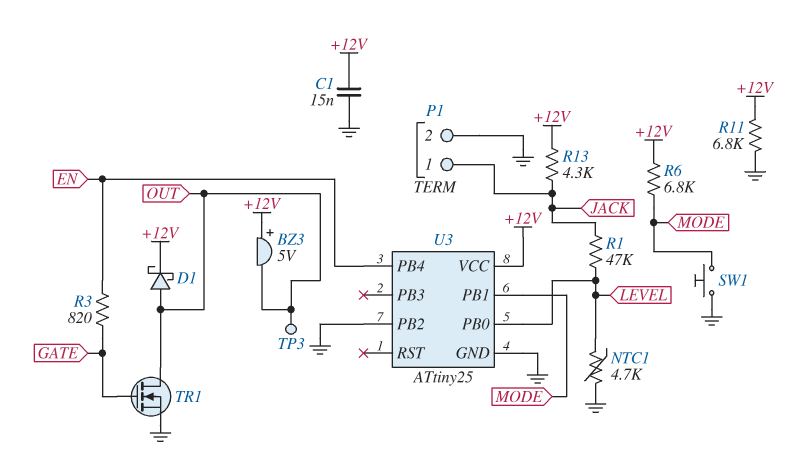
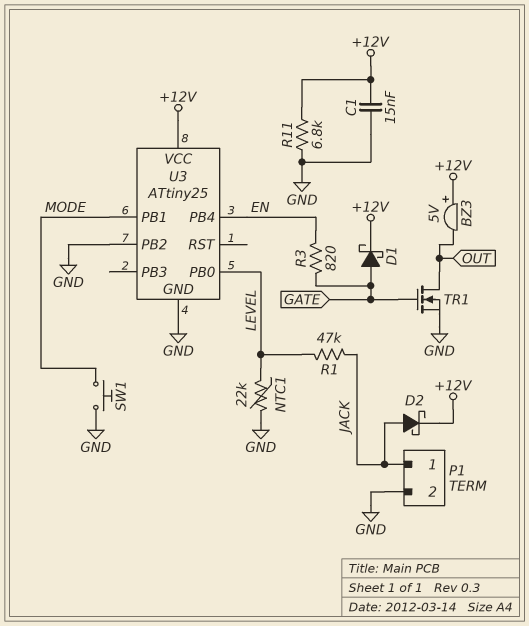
D1: schottky (A OUT, K +12V) -> schottky (A GATE, K +12V)
D2: none -> schottky (A JACK, K +12V)
NTC1: 4.7k (GND, LEVEL) -> 22k (GND, LEVEL)
R6: 6.8k (+12V, MODE) -> none
R13: 4.3k (+12V, JACK) -> none
TP3: test point (OUT) -> none

